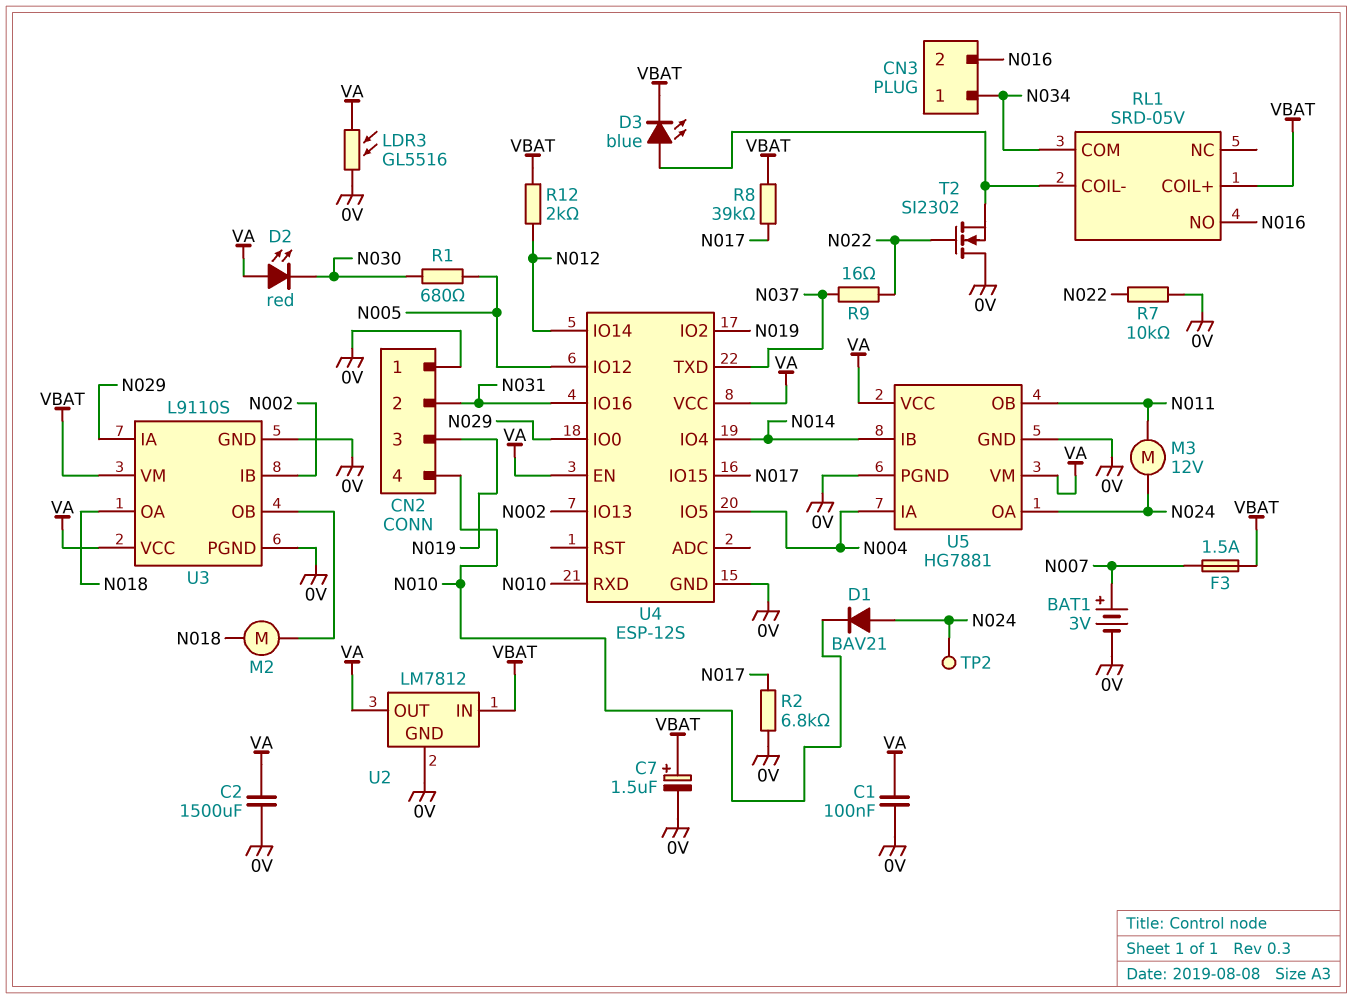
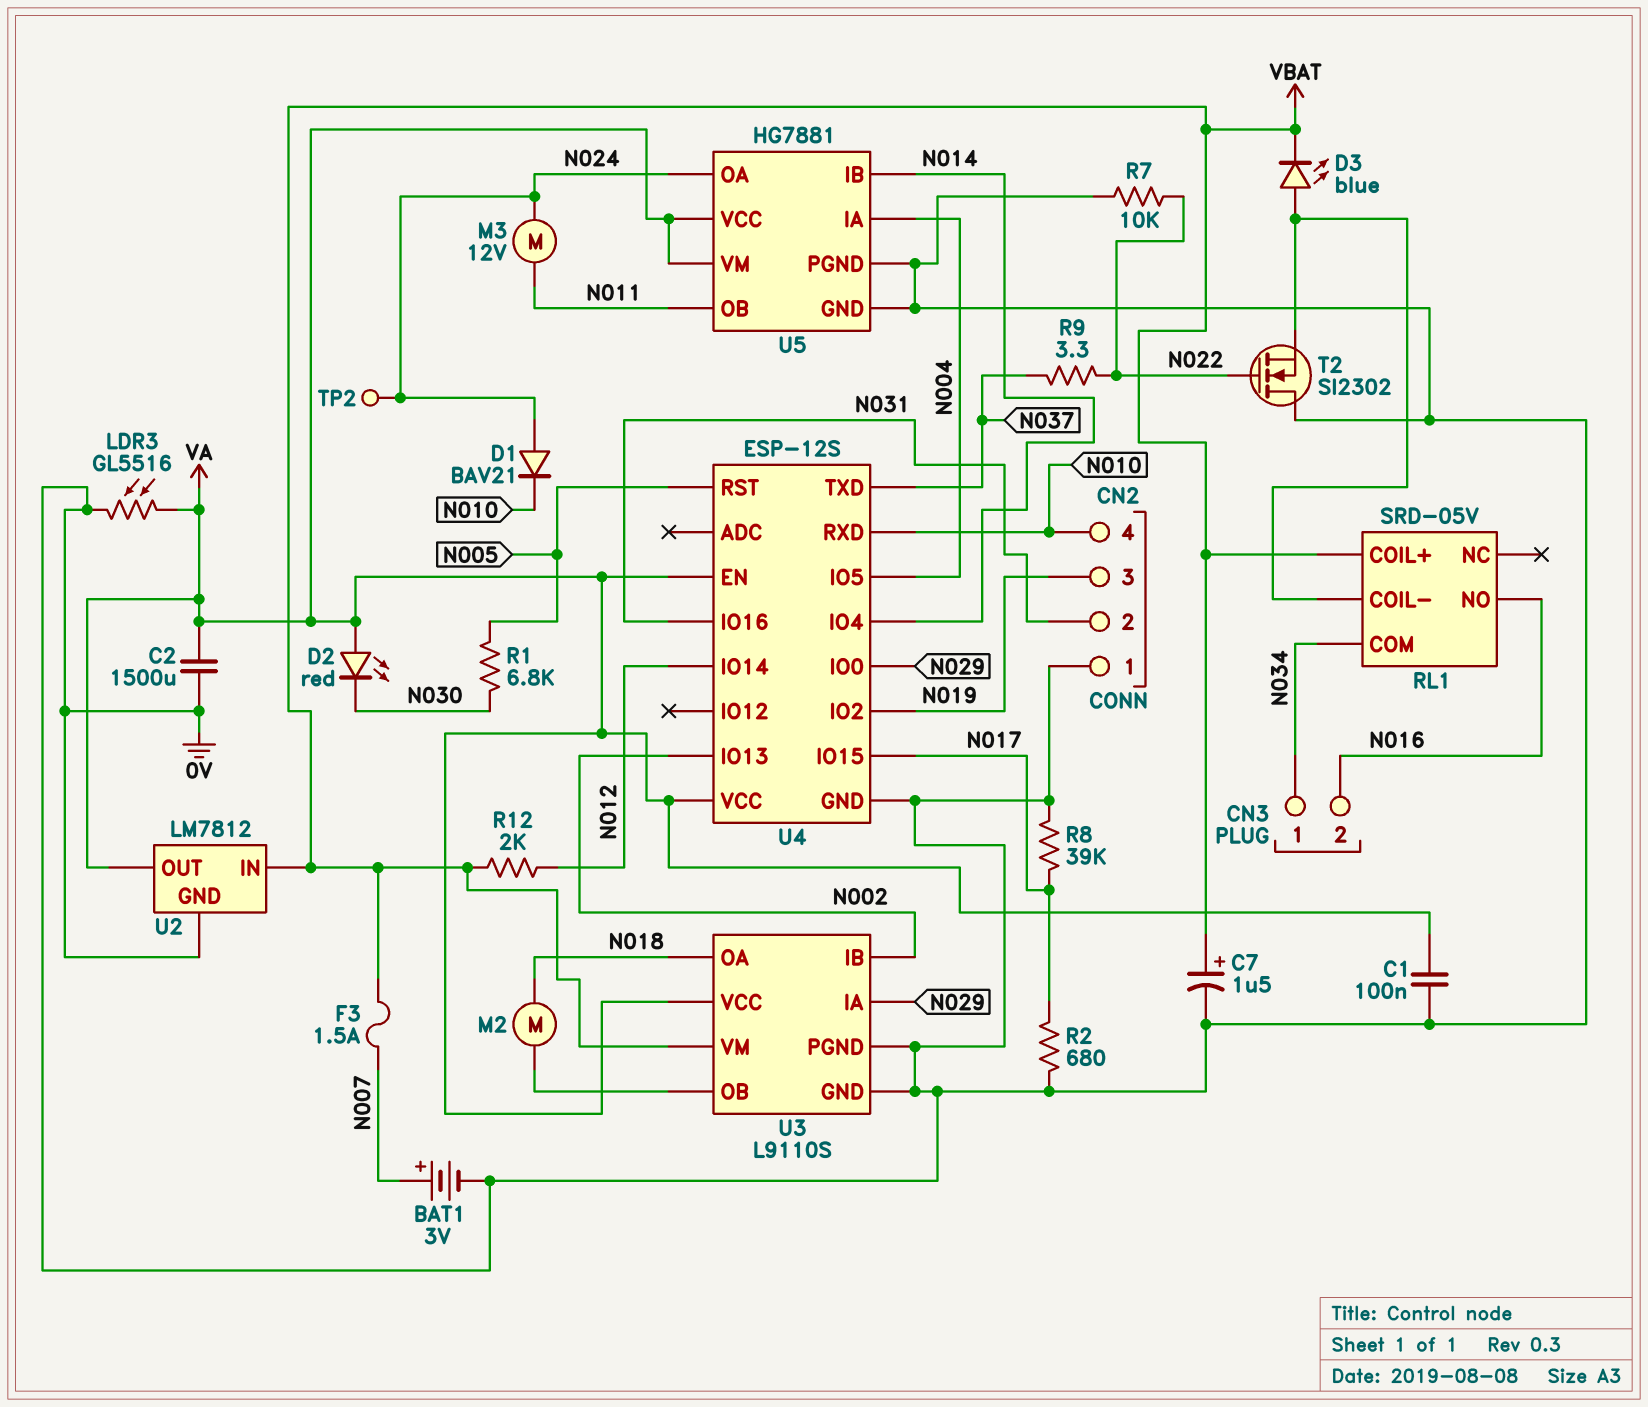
R1: 680 (N005, N030) -> 6.8k (N005, N030)
R2: 6.8k (0V, N017) -> 680 (0V, N017)
R8: 39k (N017, VBAT) -> 39k (0V, N017)
R9: 16 (N022, N037) -> 3.3 (N022, N037)
U4 pin IO12: N005 -> none
U4 pin RST: none -> N005

